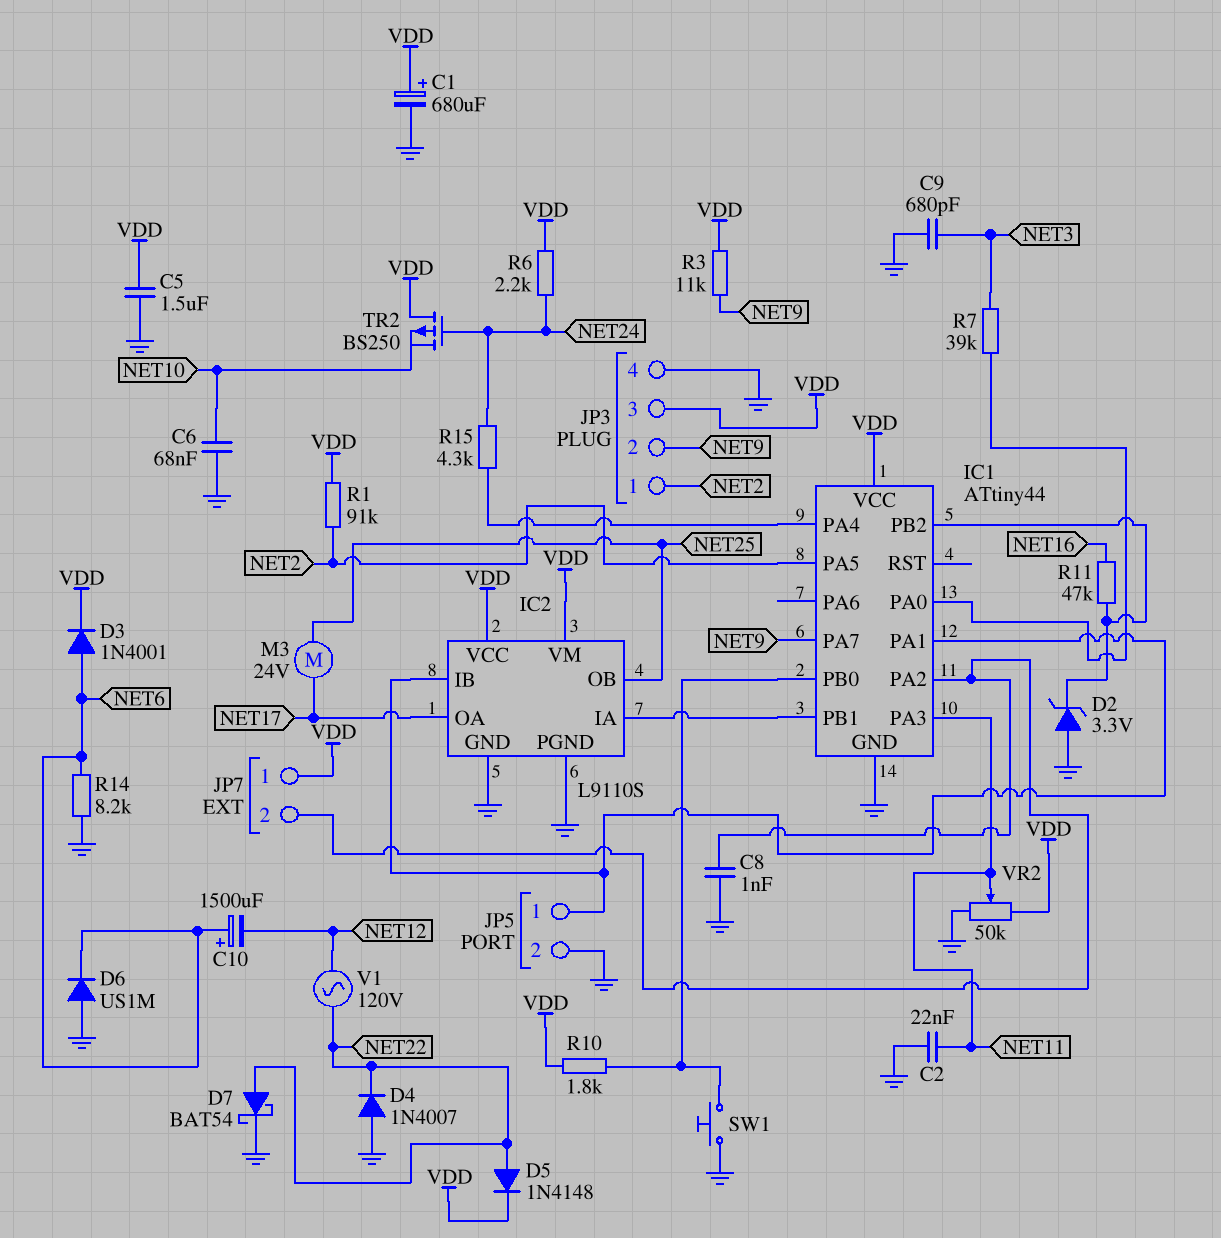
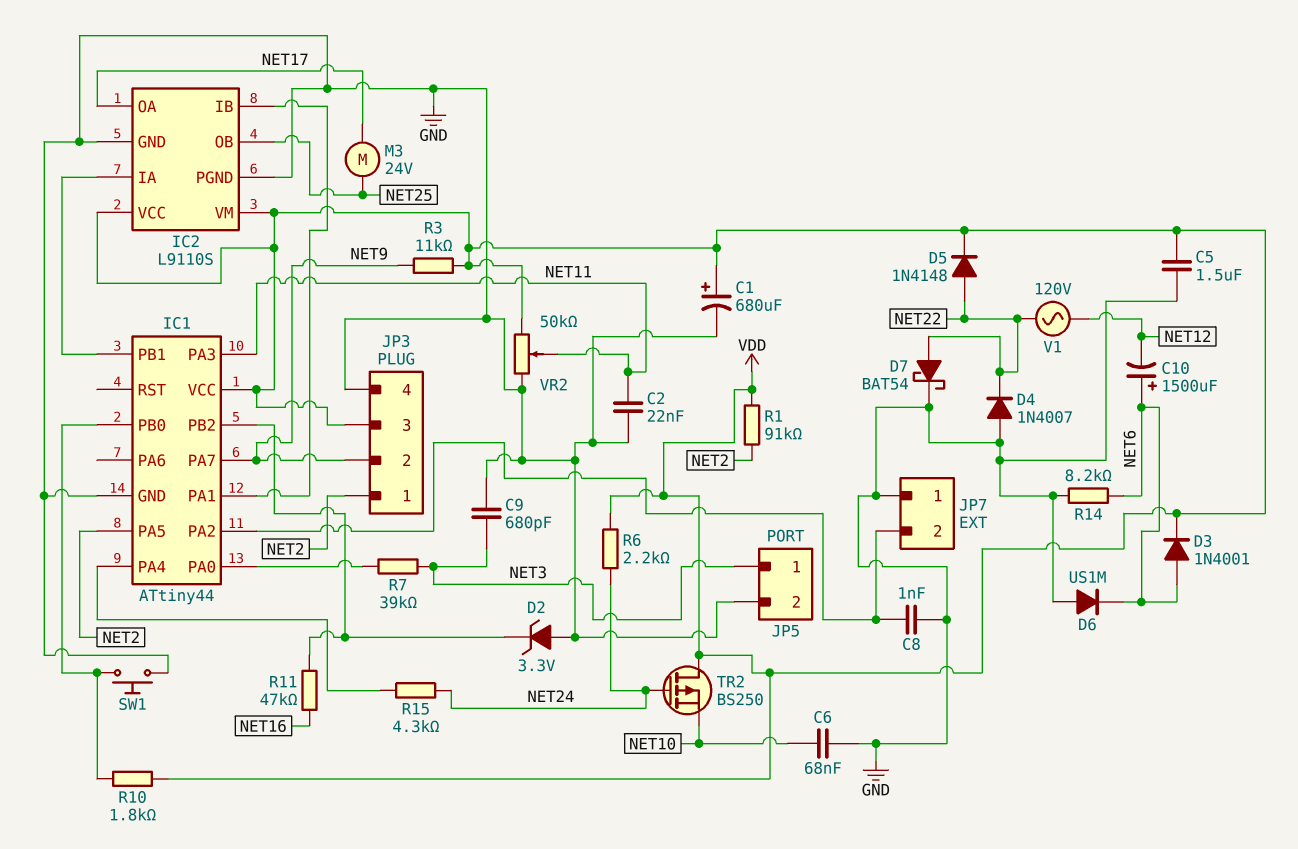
JP5 pin 1: IC1/PA1 -> NET3
JP7 pin 1: VDD -> GND

